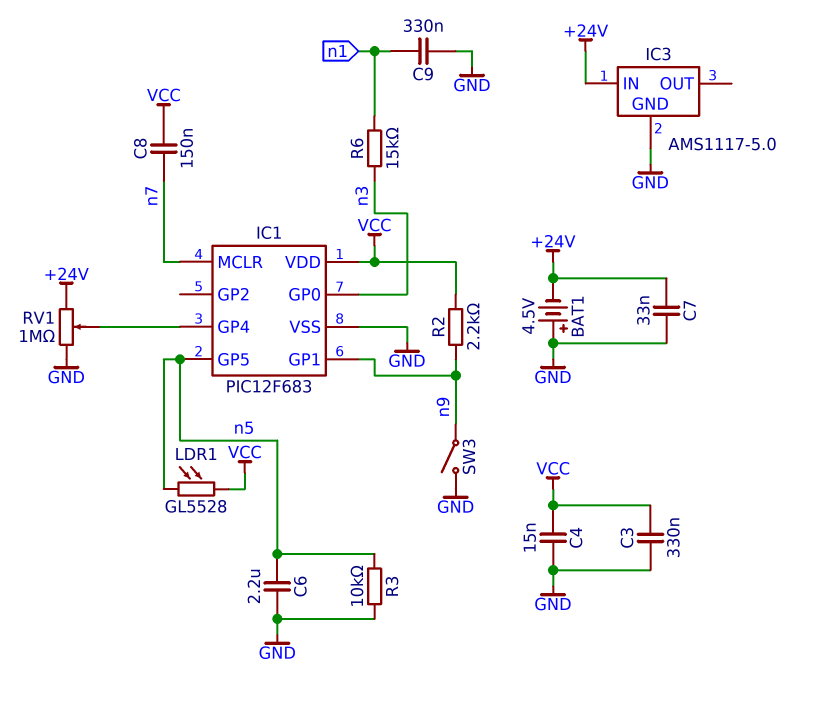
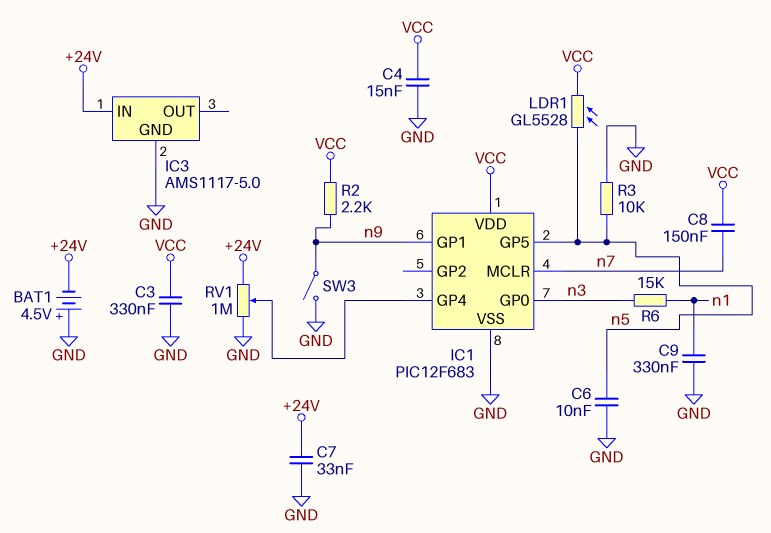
C6: 2.2uF (GND, n5) -> 10nF (GND, n5)

